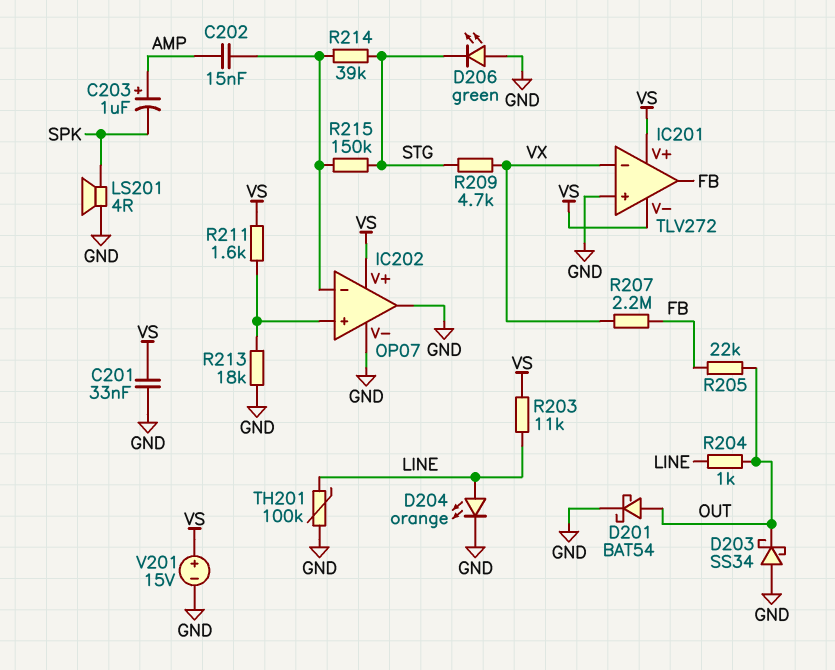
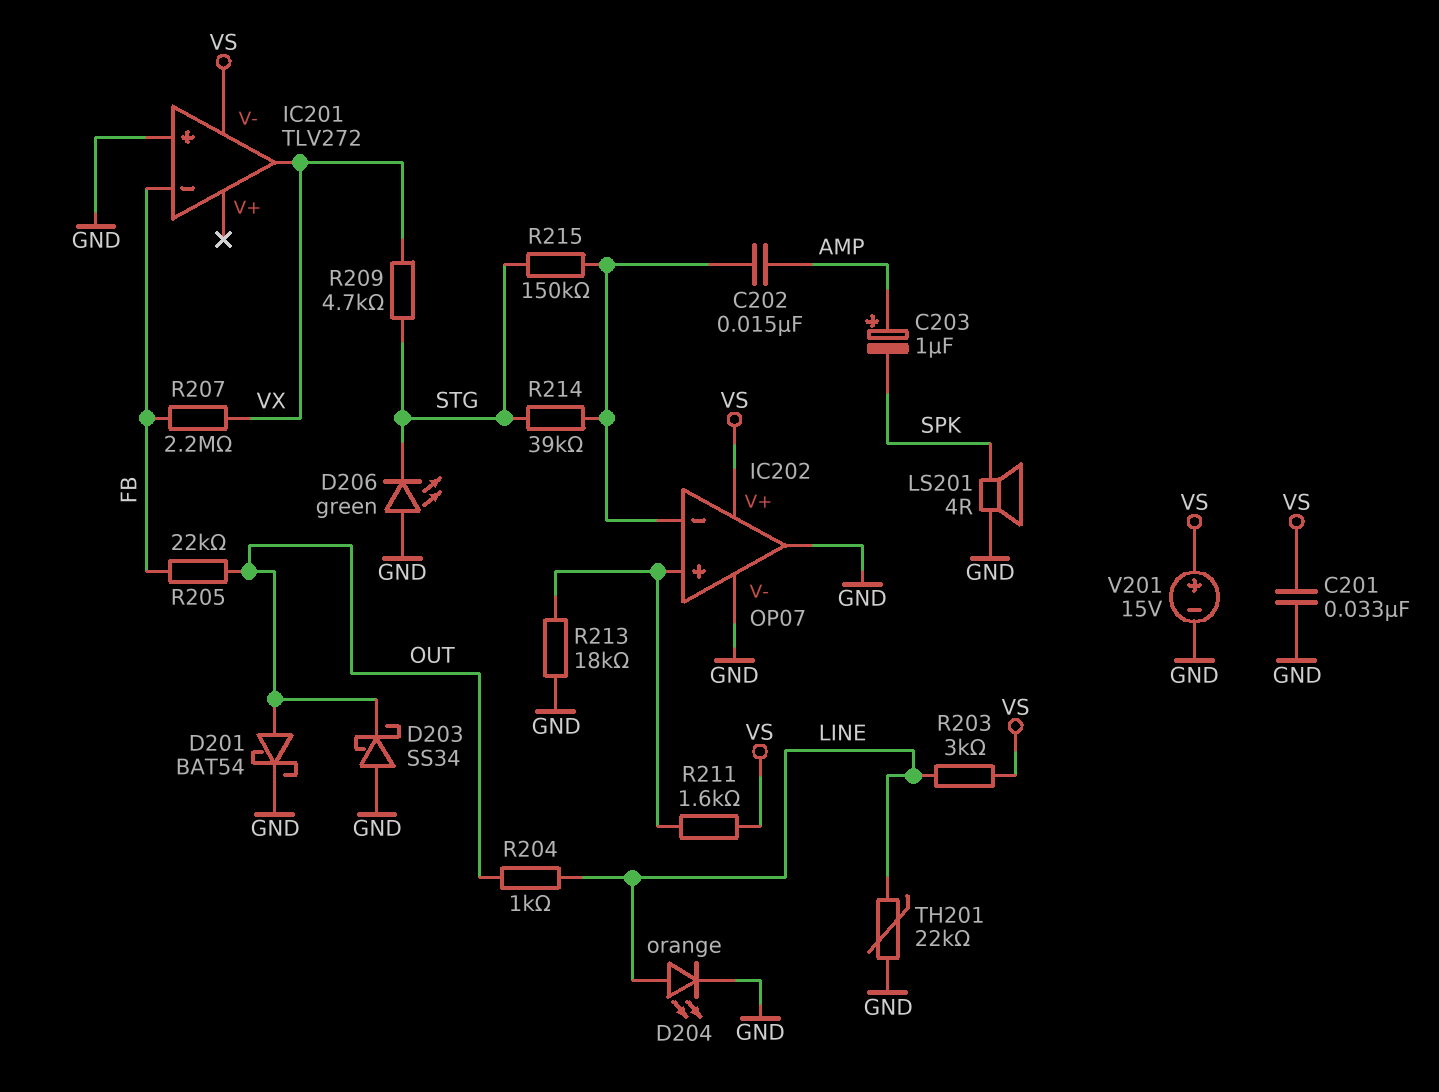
IC201 pin V+: VS -> none
IC201 pin in-: VX -> FB
IC201 pin out: FB -> VX
R203: 11k (LINE, VS) -> 3k (LINE, VS)
TH201: 100k (GND, LINE) -> 22k (GND, LINE)

